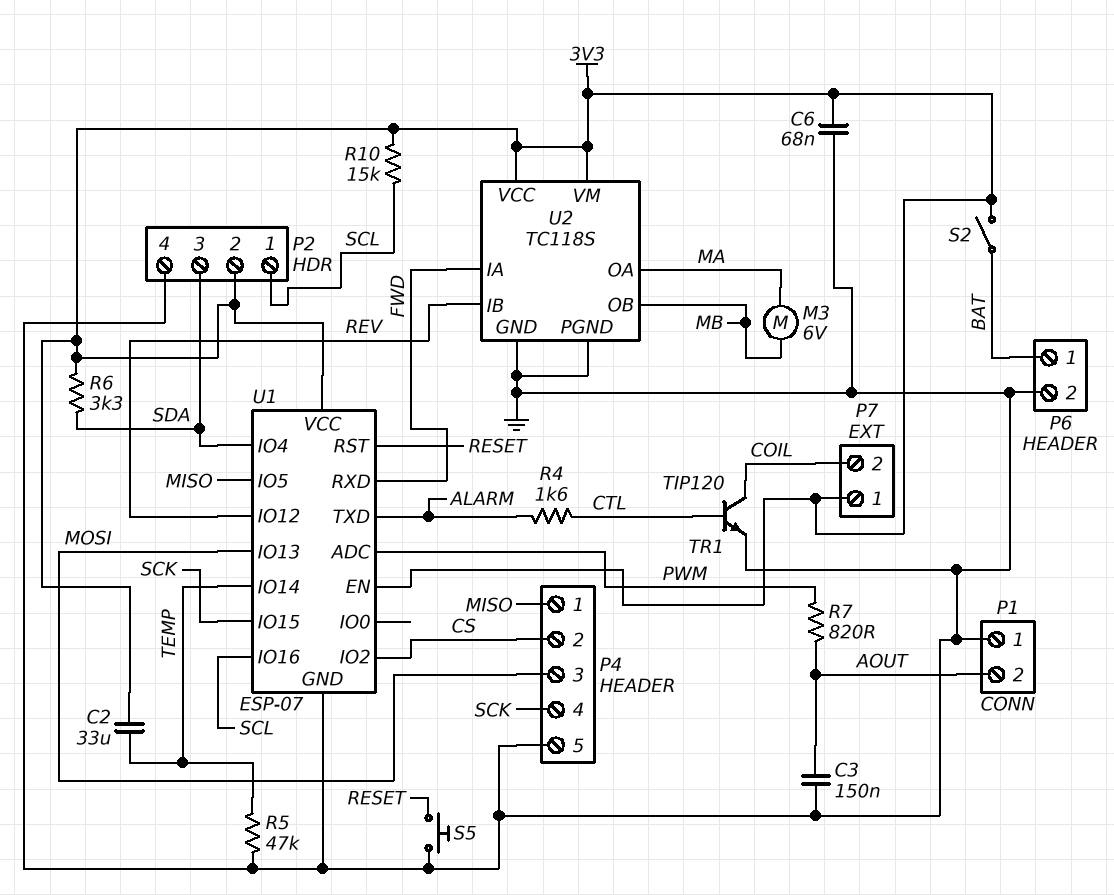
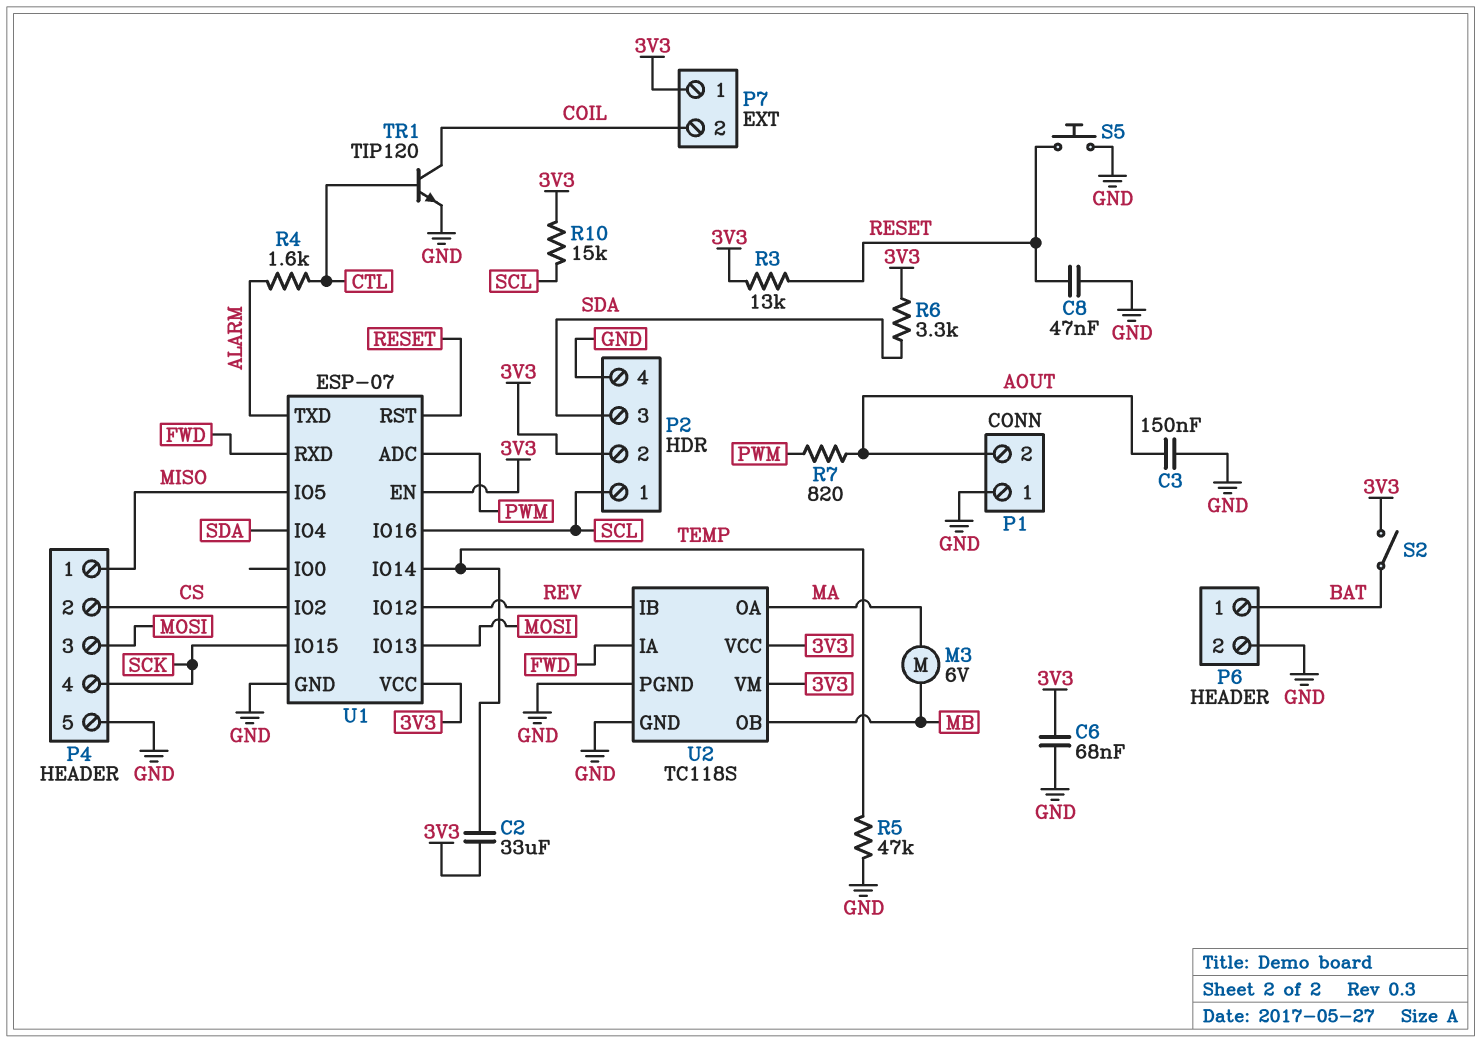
C8: none -> 47nF (GND, RESET)
R3: none -> 13k (3V3, RESET)

